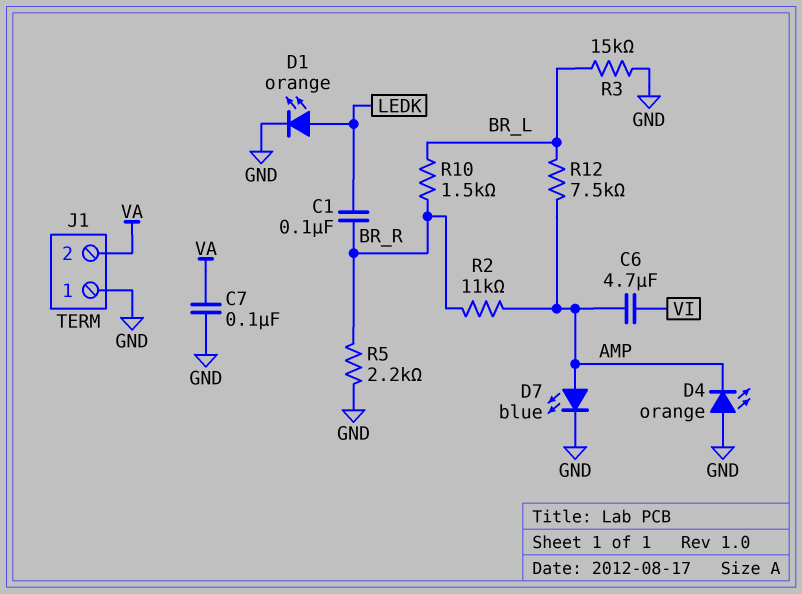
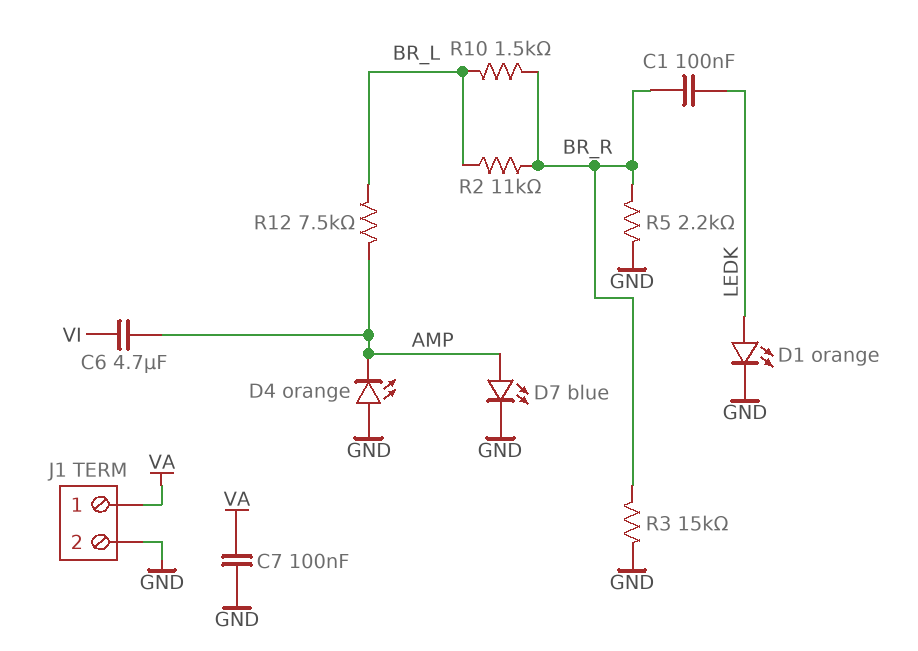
J1 pin 1: GND -> VA
J1 pin 2: VA -> GND
R2: 11k (AMP, BR_R) -> 11k (BR_L, BR_R)
R3: 15k (BR_L, GND) -> 15k (BR_R, GND)

